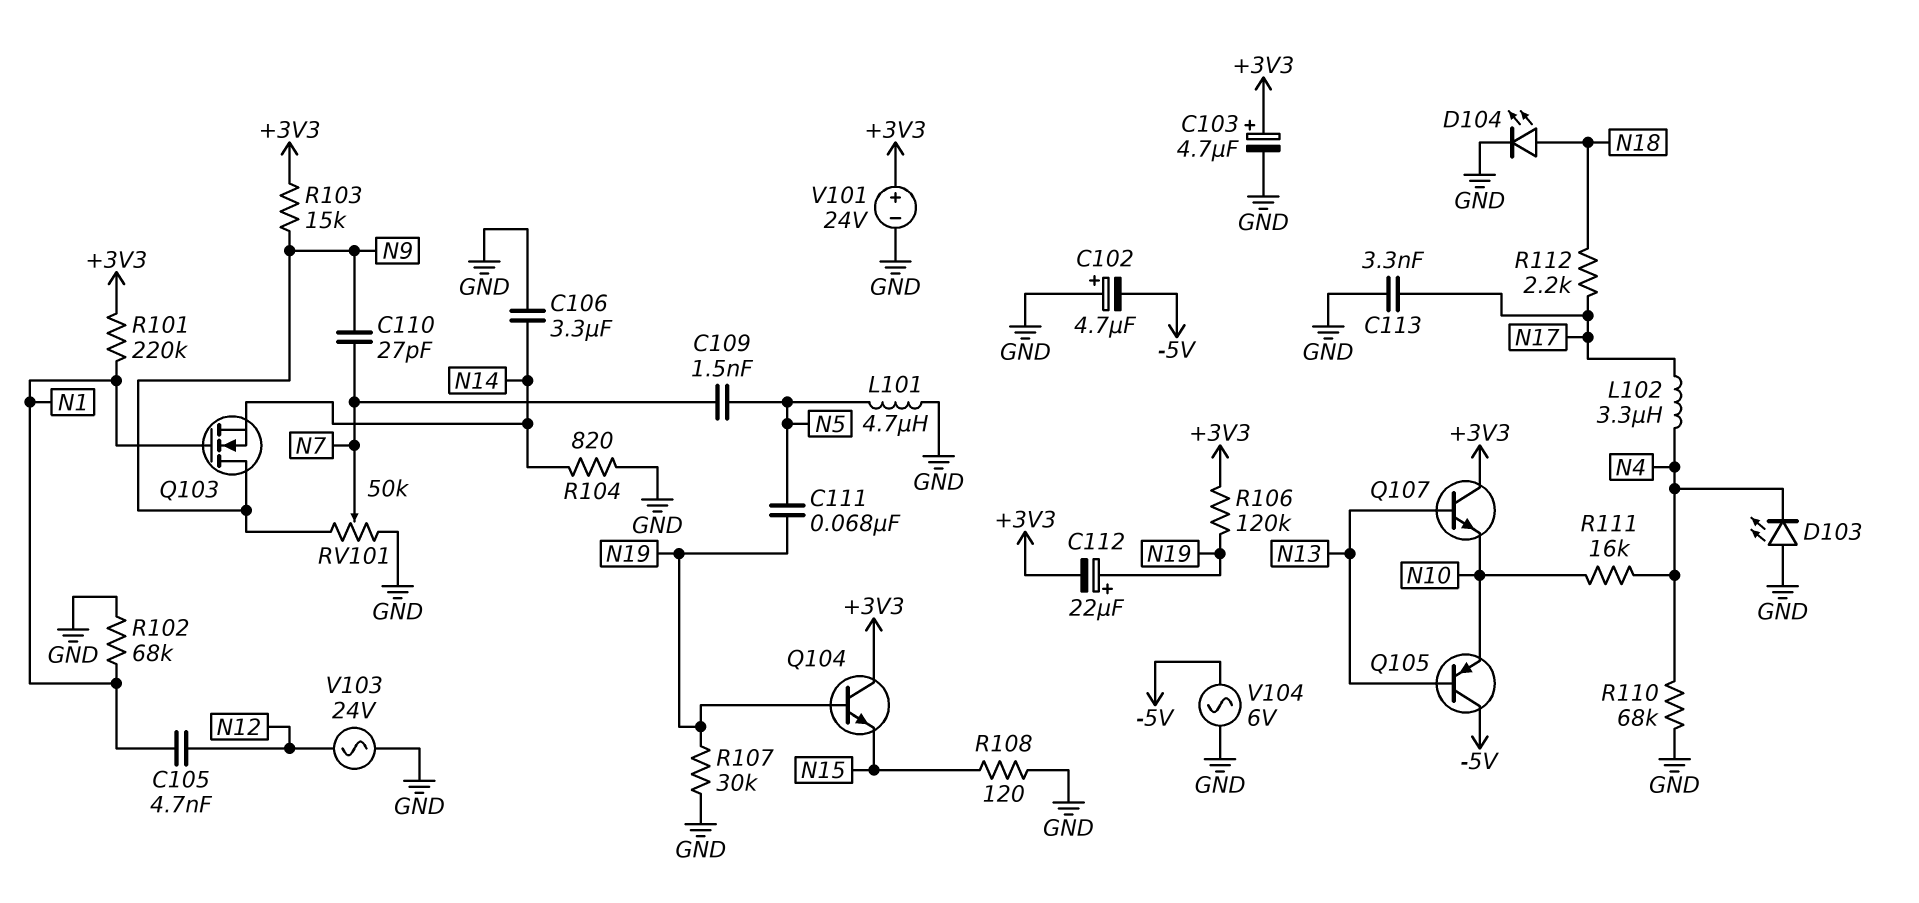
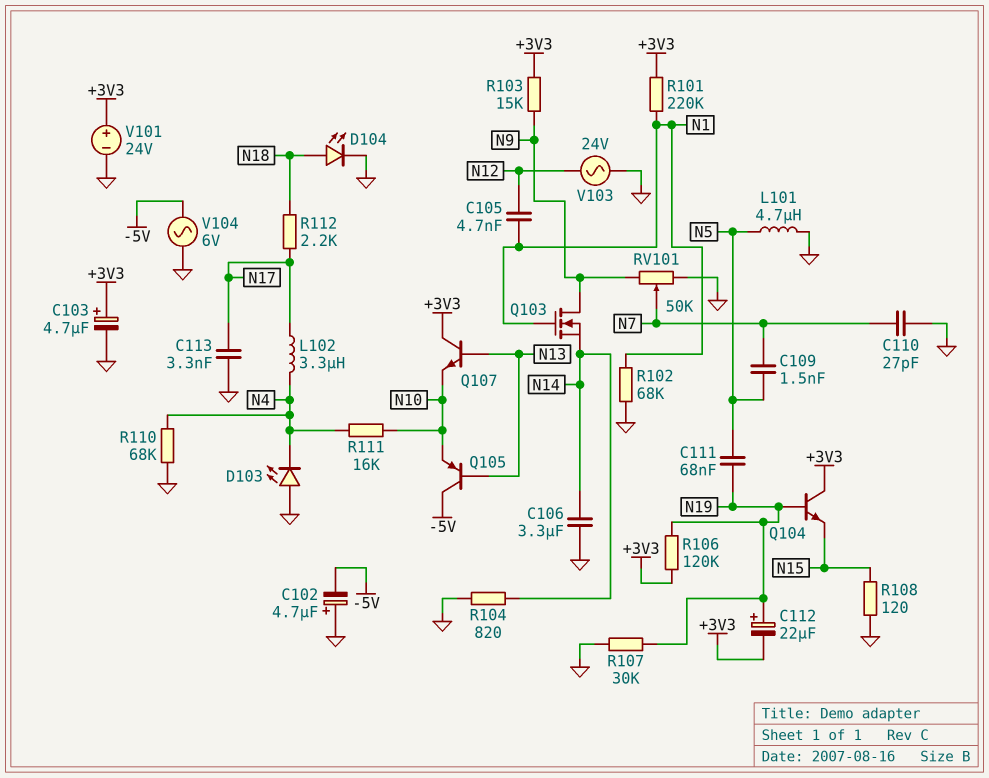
C110: 27pF (N7, N9) -> 27pF (GND, N7)

